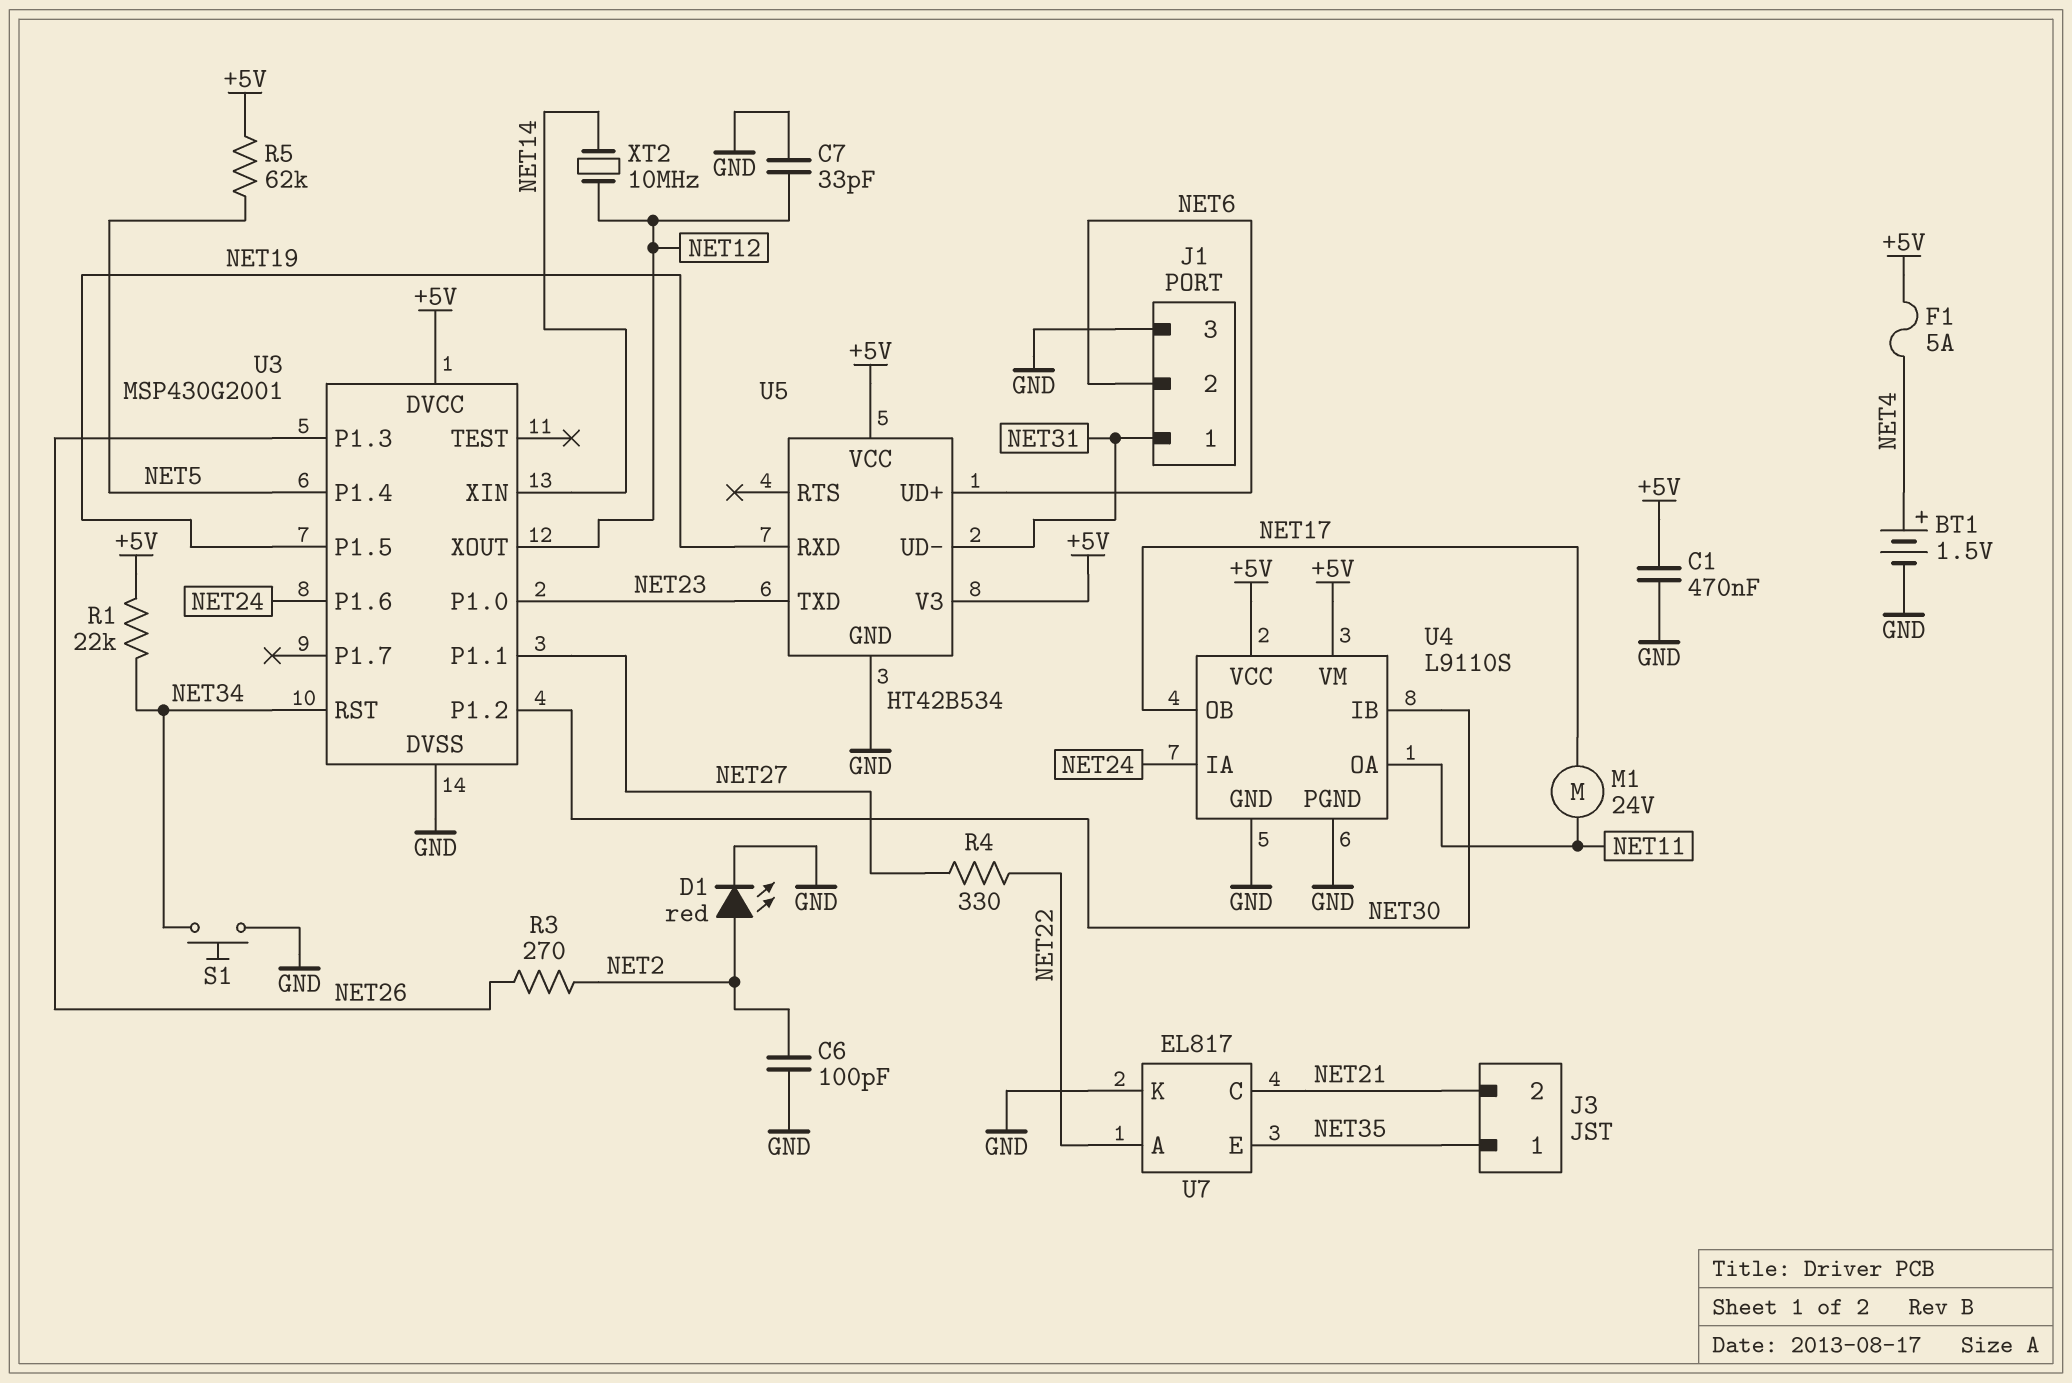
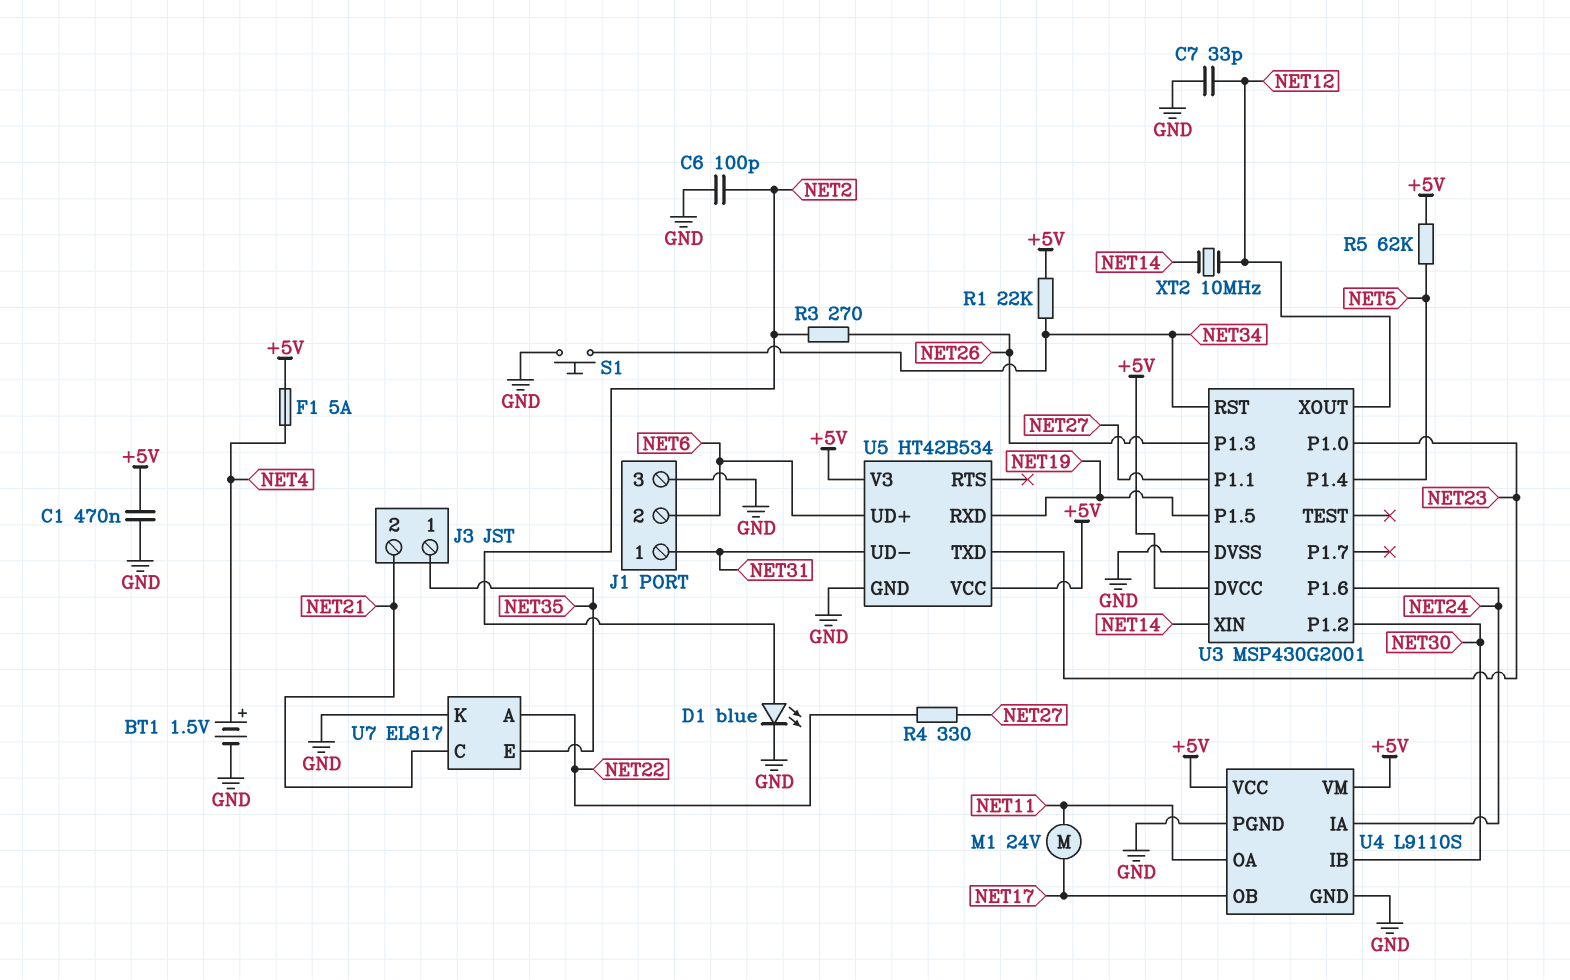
D1: LED red (A NET2, K GND) -> LED blue (A NET2, K GND)

